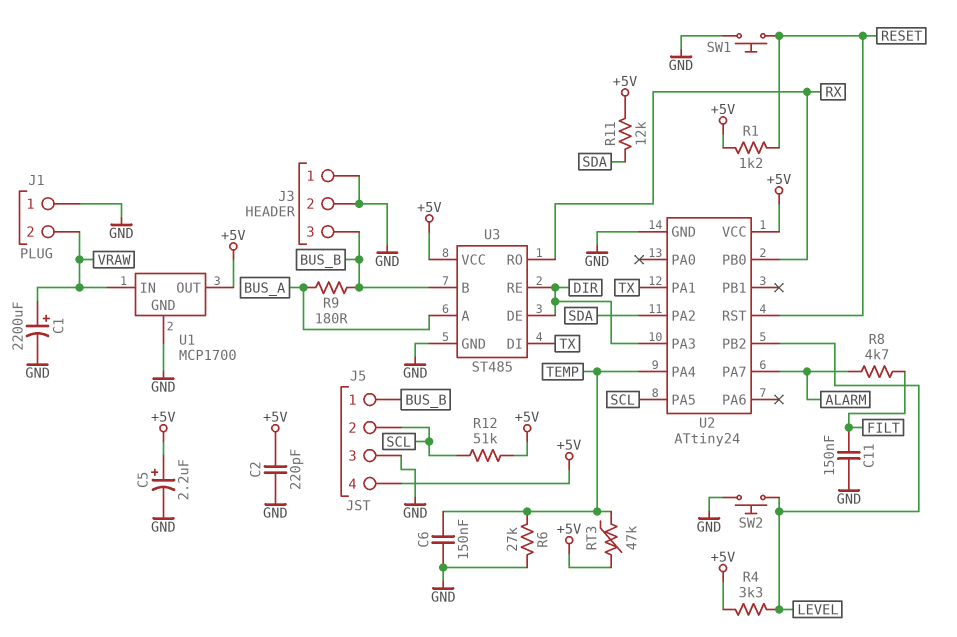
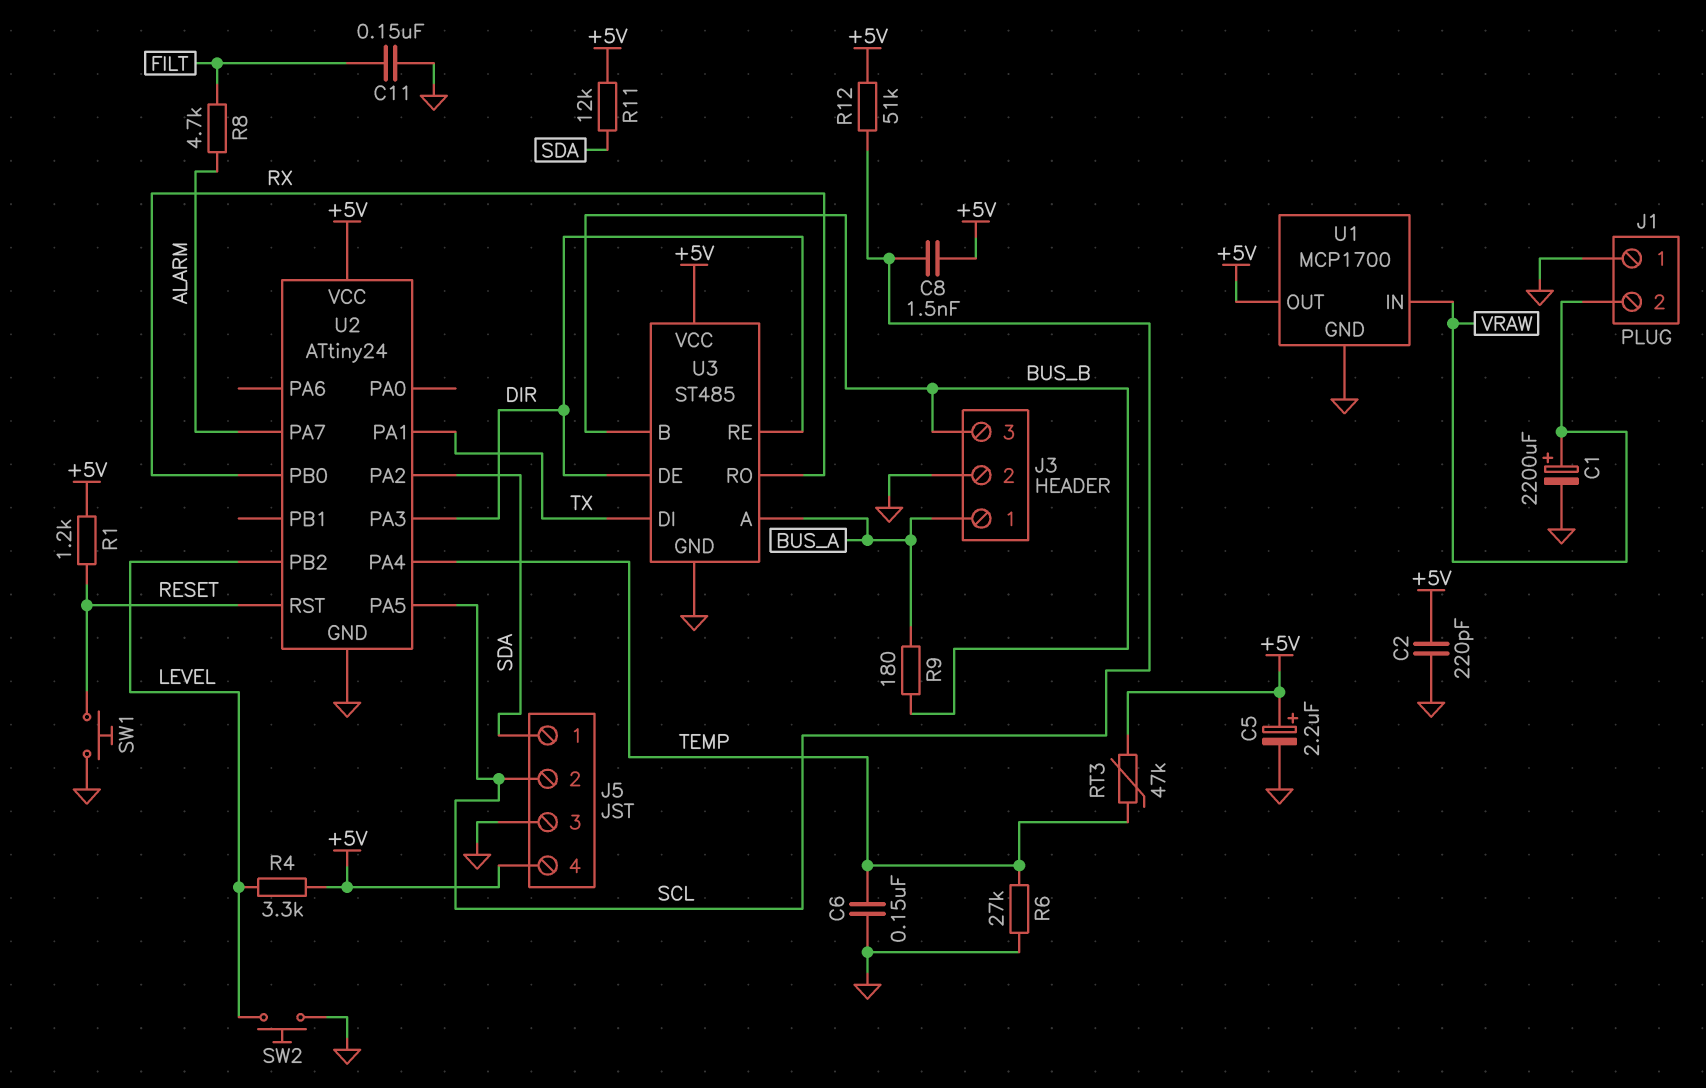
C8: none -> 1.5nF (+5V, SCL)
J3 pin 1: GND -> BUS_A
J5 pin 1: BUS_B -> SDA

